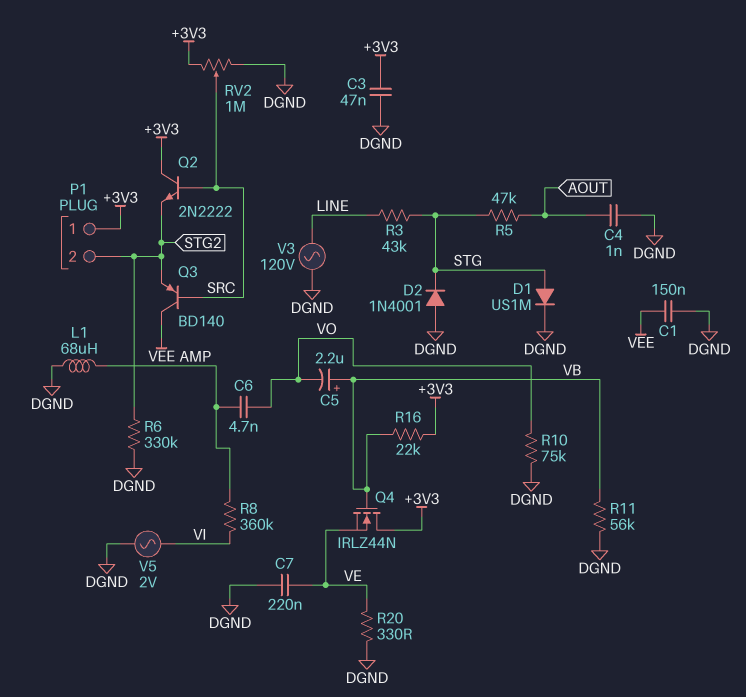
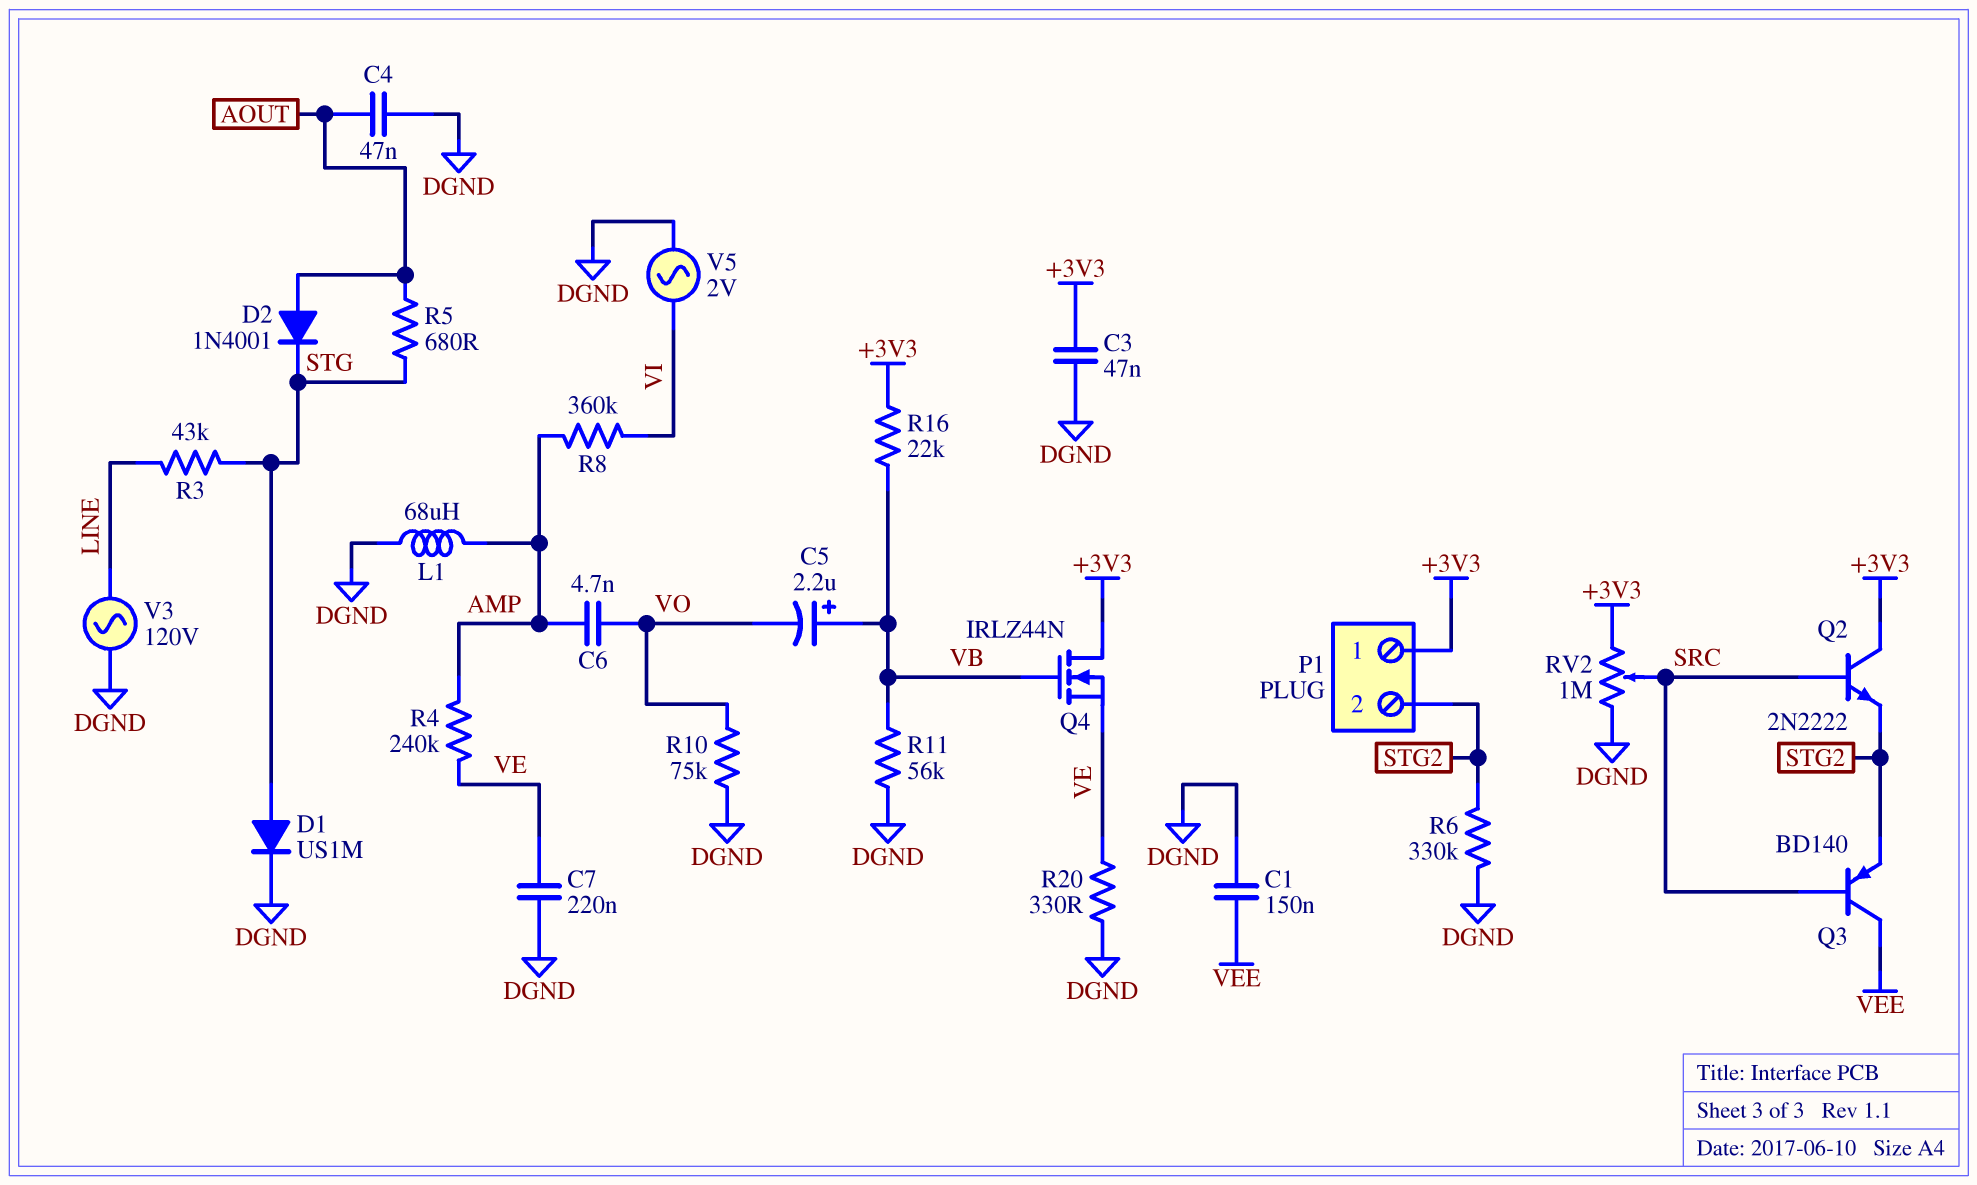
C4: 1nF (AOUT, DGND) -> 47nF (AOUT, DGND)
D2: diode 1N4001 (A DGND, K STG) -> diode 1N4001 (A AOUT, K STG)
R4: none -> 240k (AMP, VE)
R5: 47k (AOUT, STG) -> 680 (AOUT, STG)

